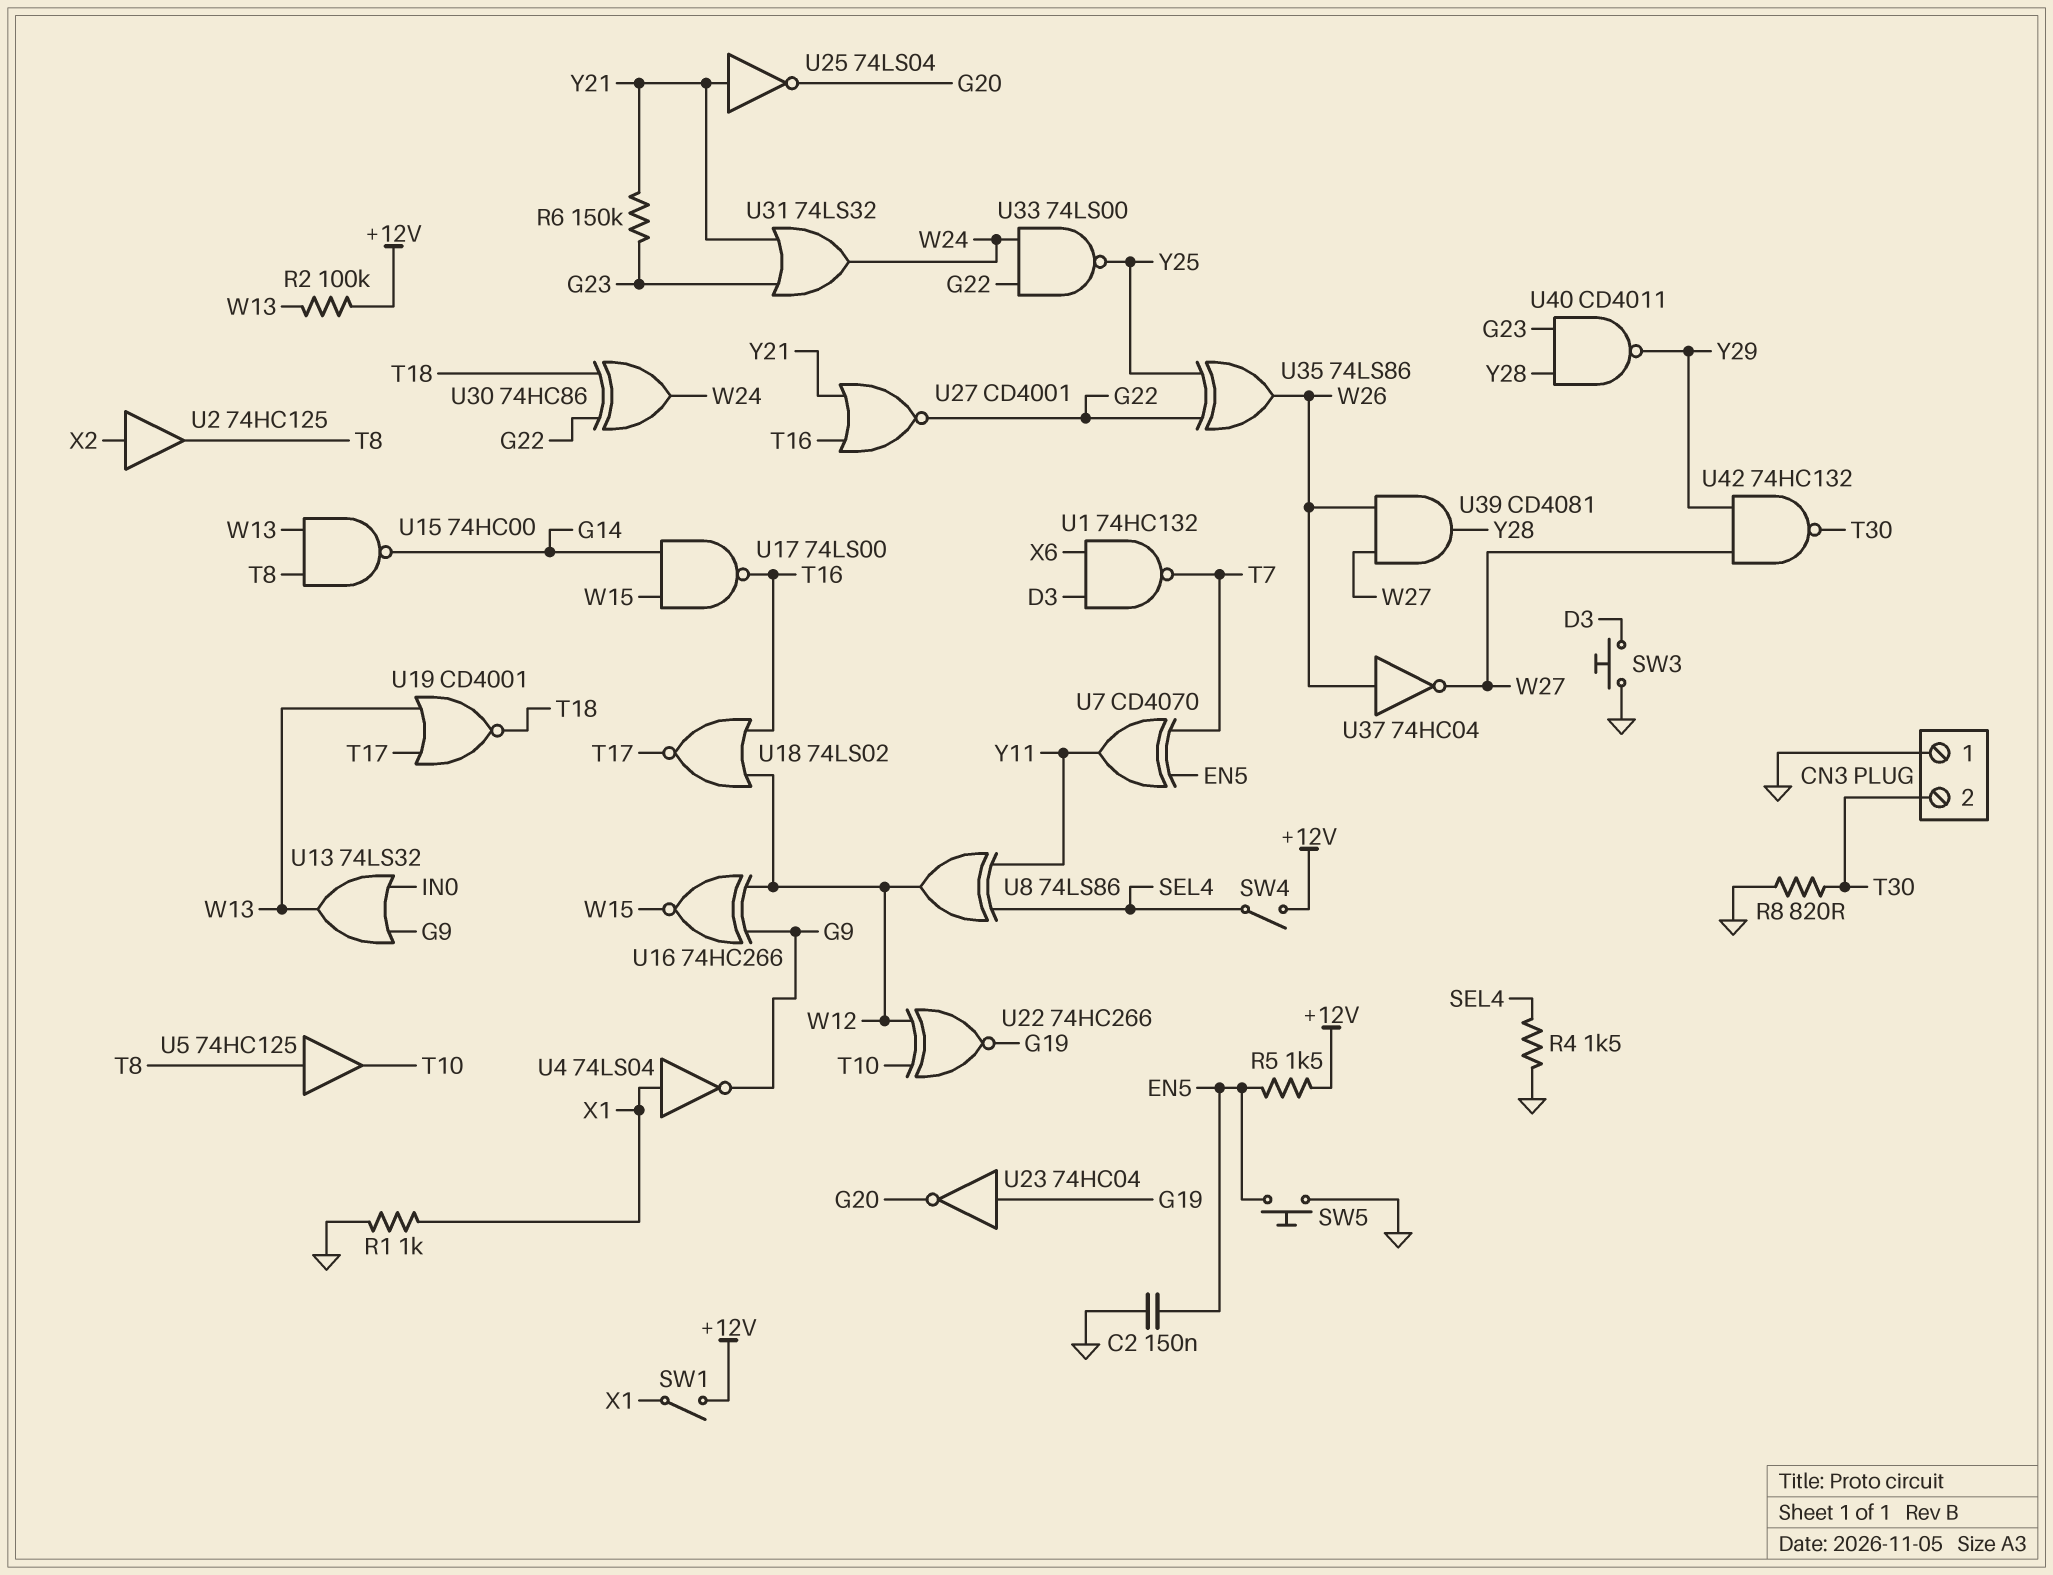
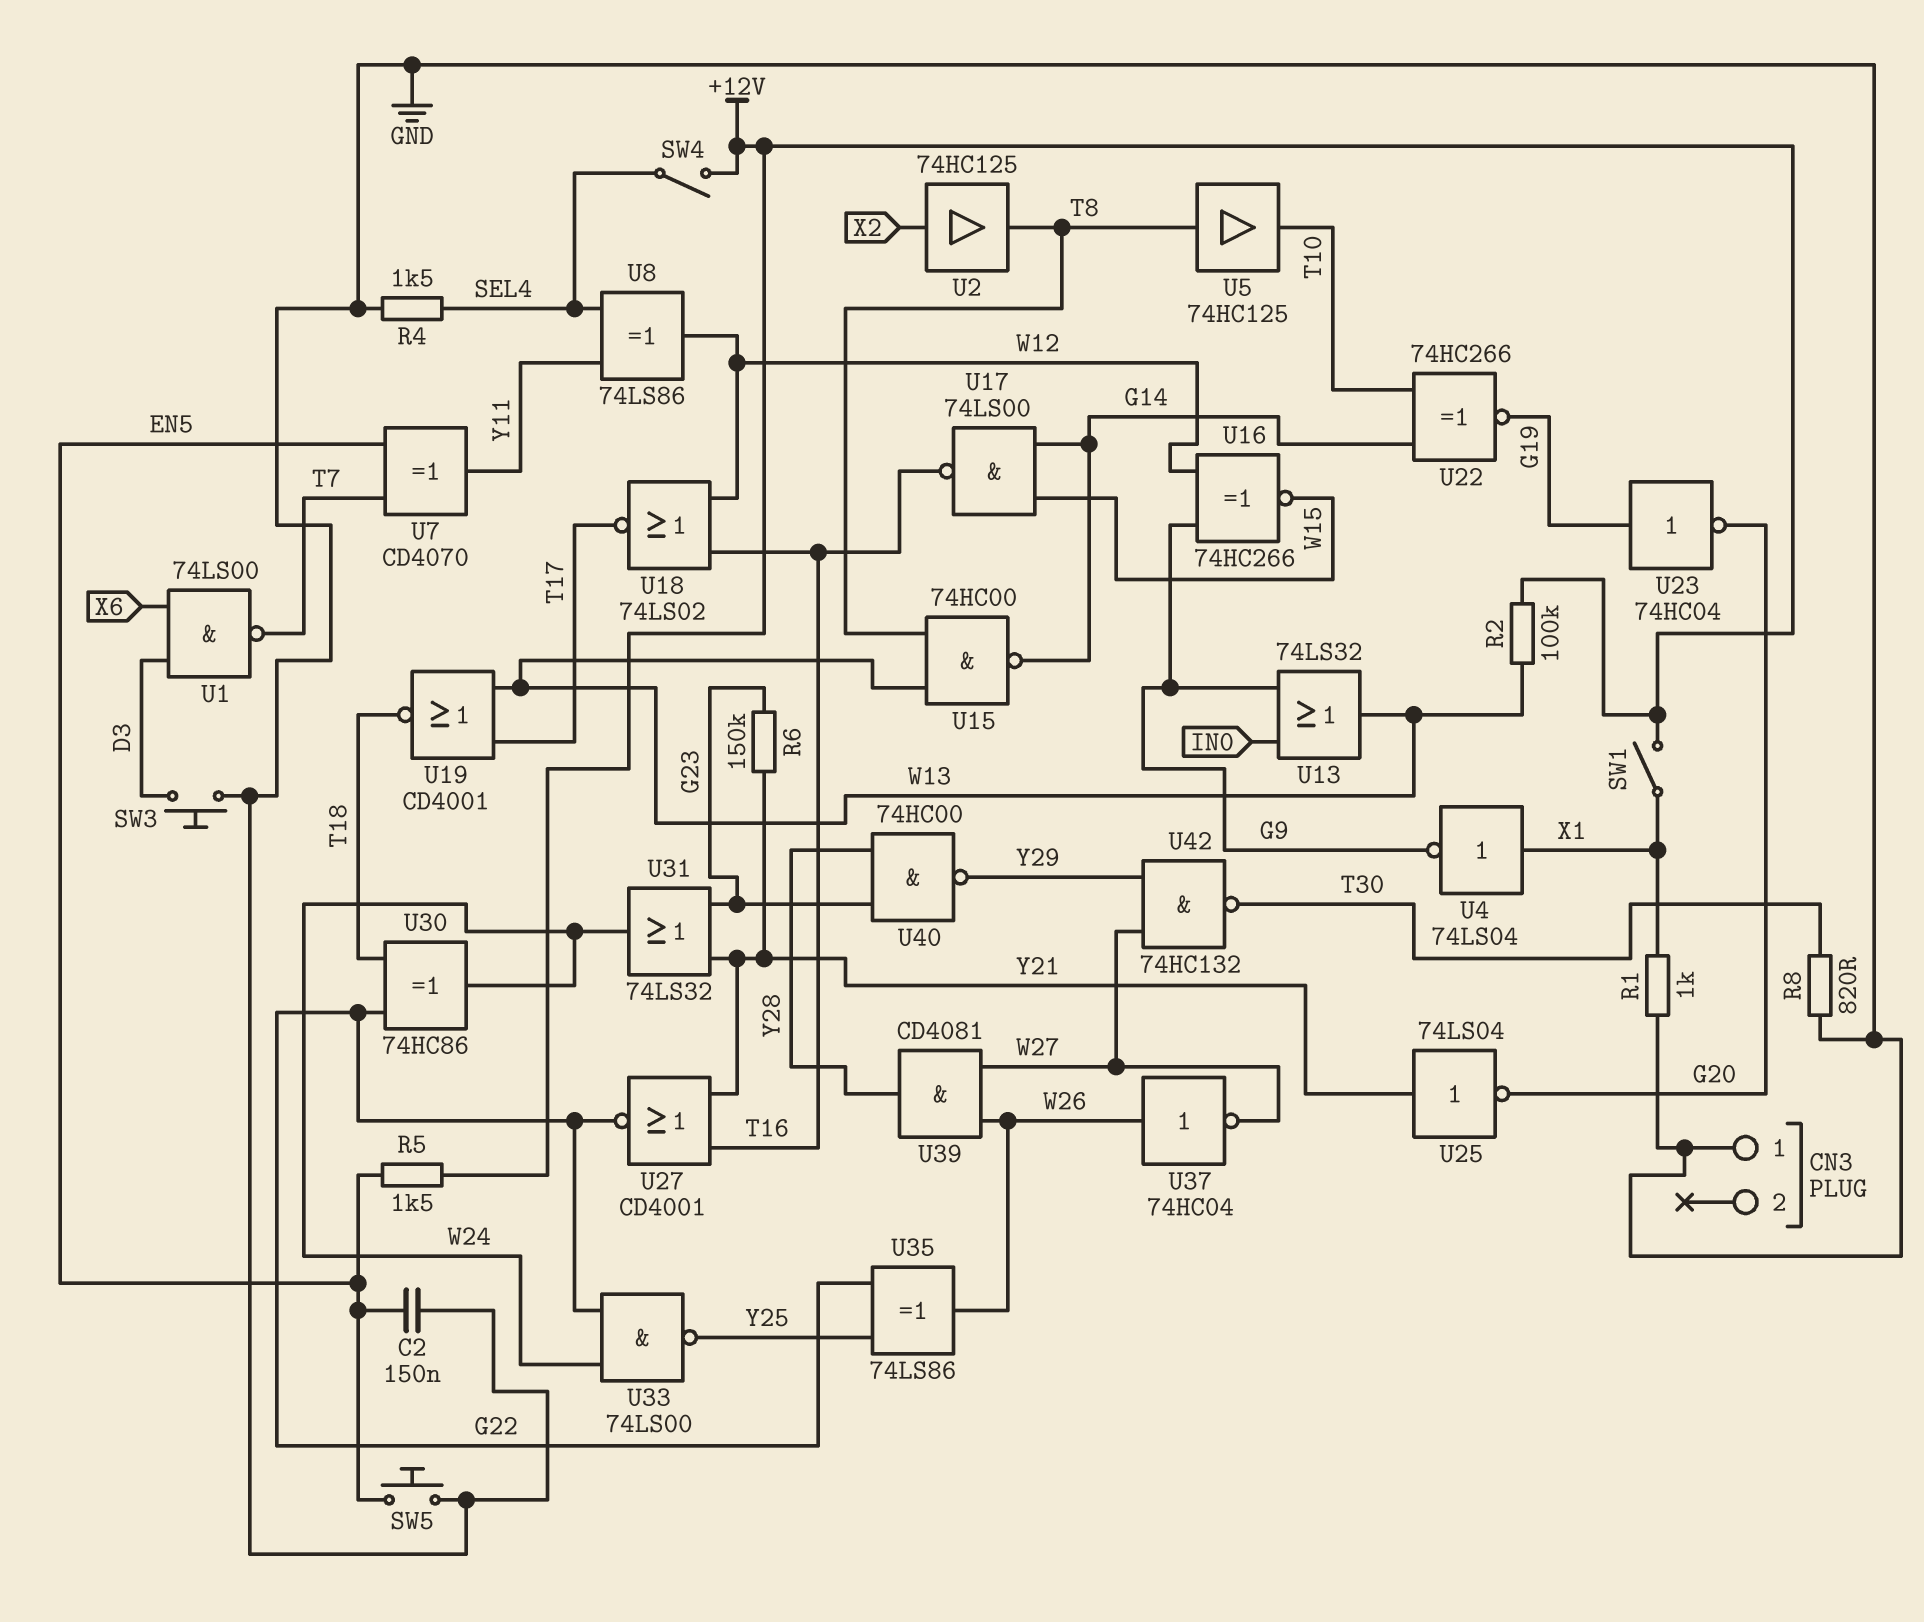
CN3 pin 2: T30 -> none
U1: NAND 74HC132 (in D3, in X6, out T7) -> NAND 74LS00 (in D3, in X6, out T7)
U22: XNOR 74HC266 (in T10, in W12, out G19) -> XNOR 74HC266 (in G14, in T10, out G19)
U40: NAND CD4011 (in G23, in Y28, out Y29) -> NAND 74HC00 (in G23, in Y28, out Y29)

